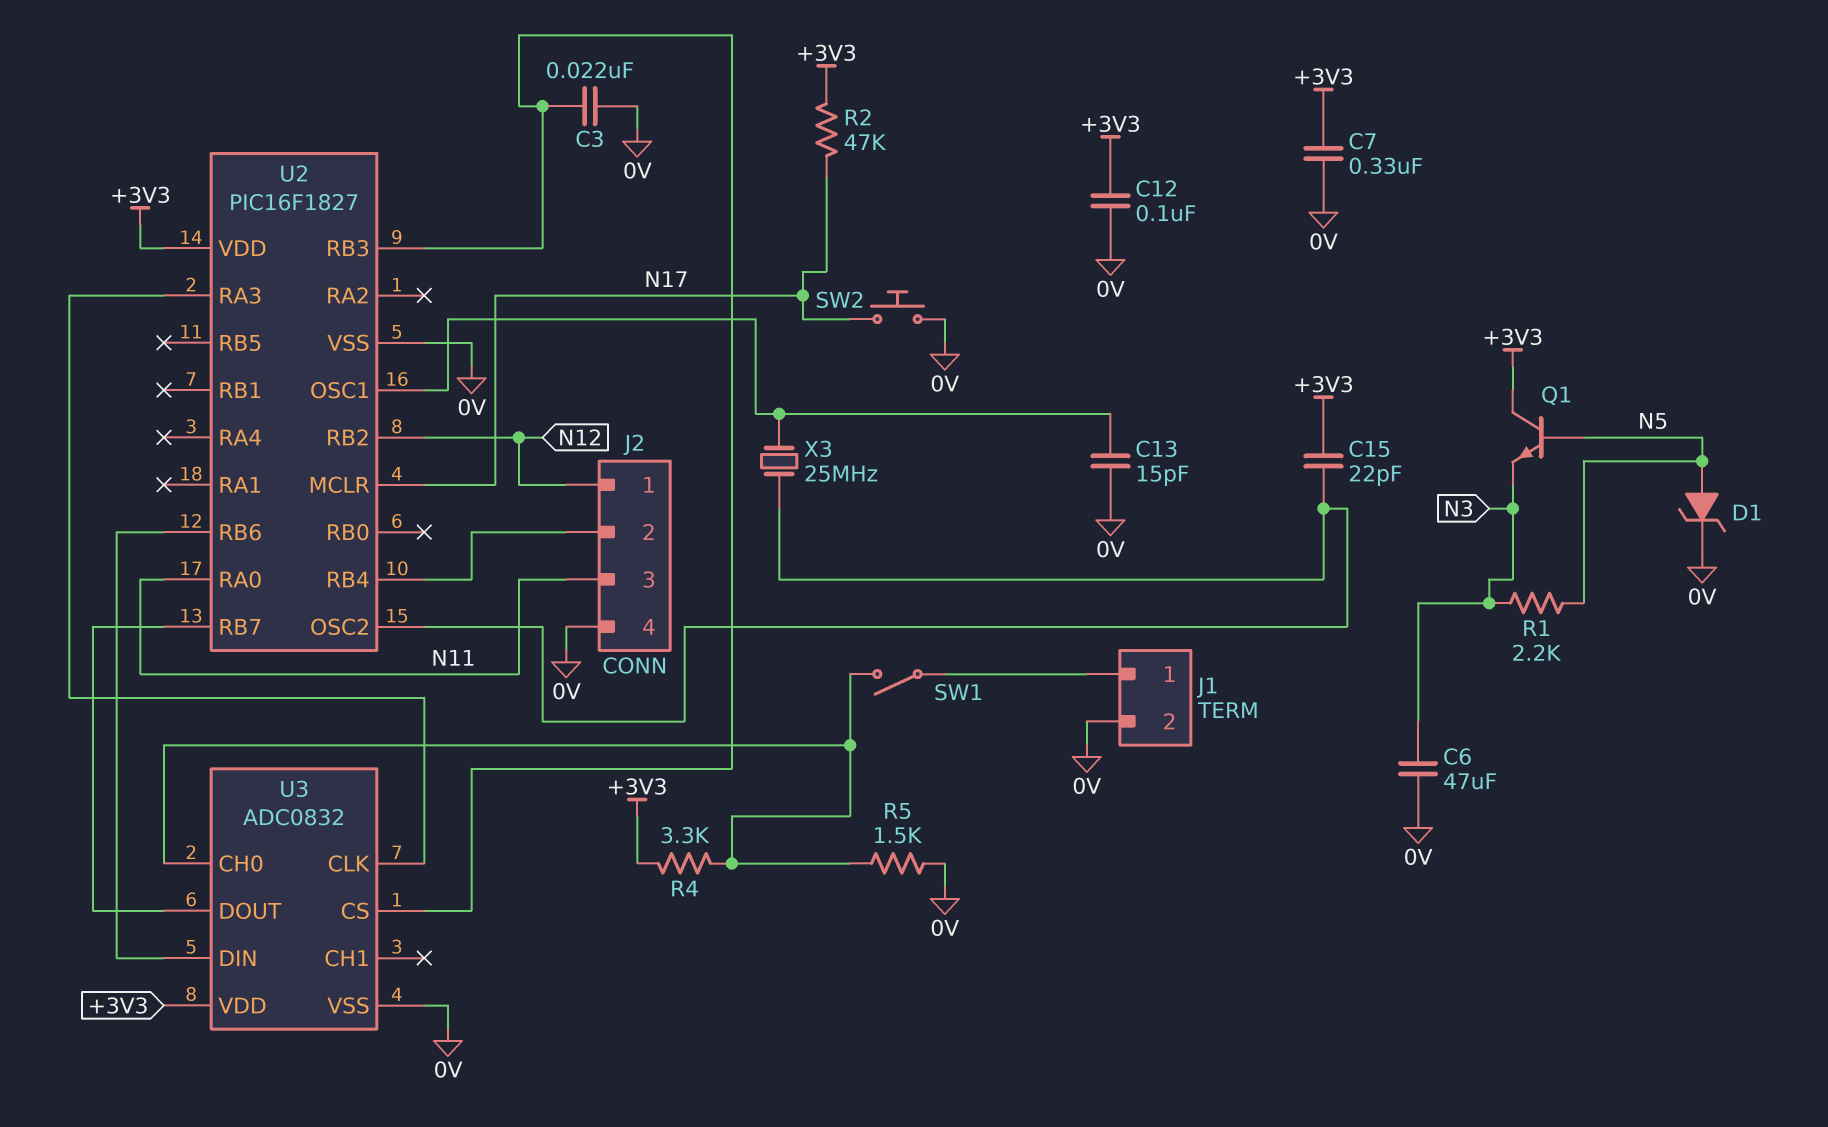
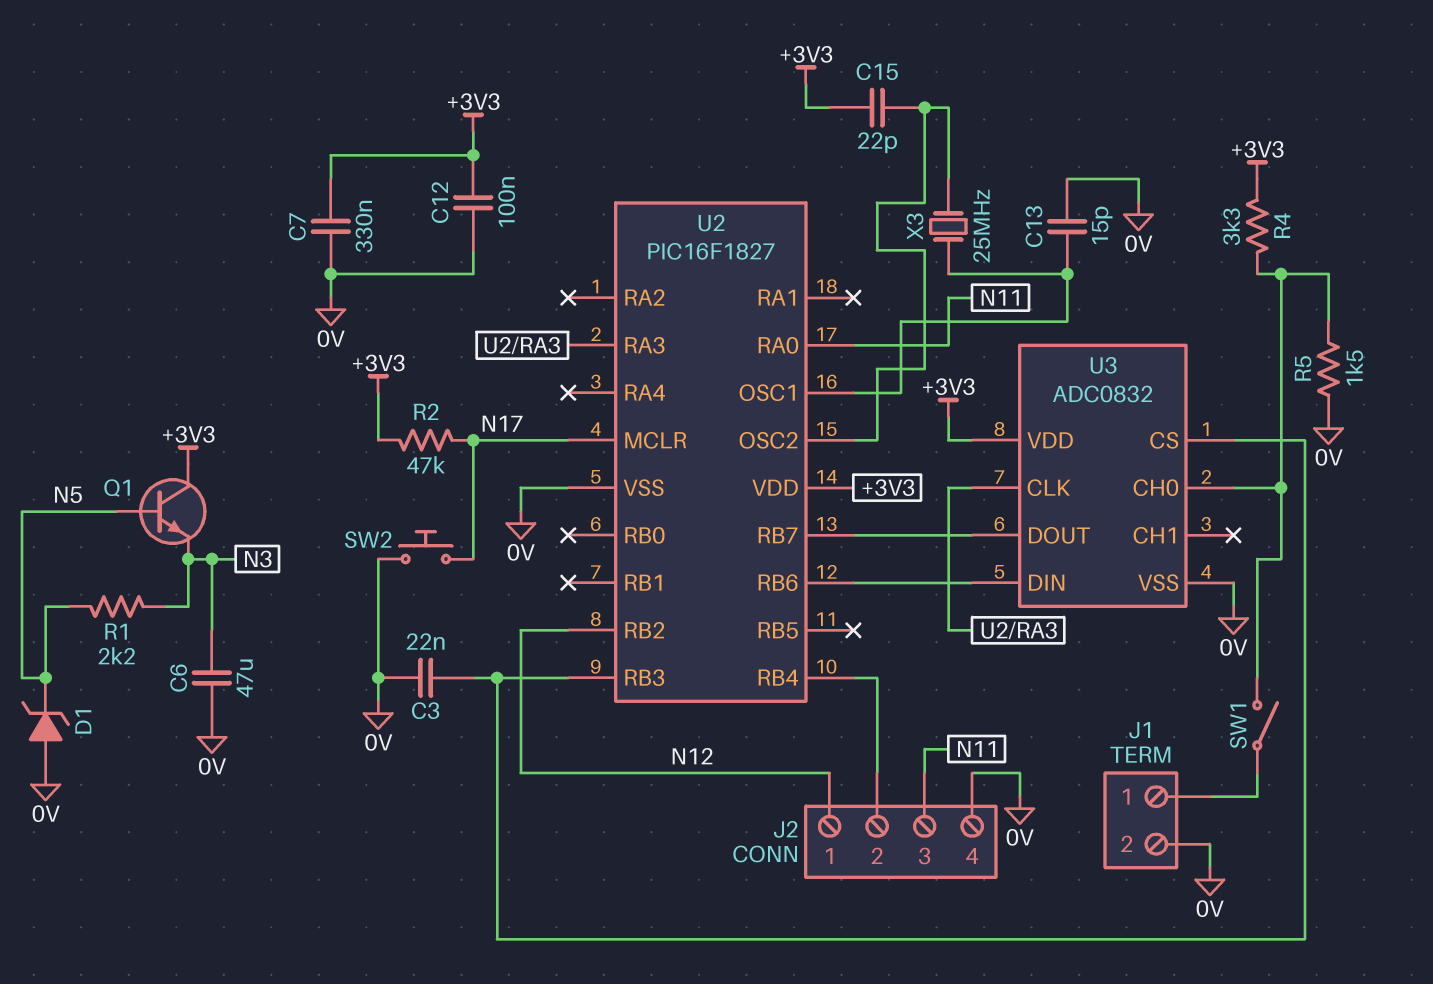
D1: zener (A N5, K 0V) -> zener (A 0V, K N5)

